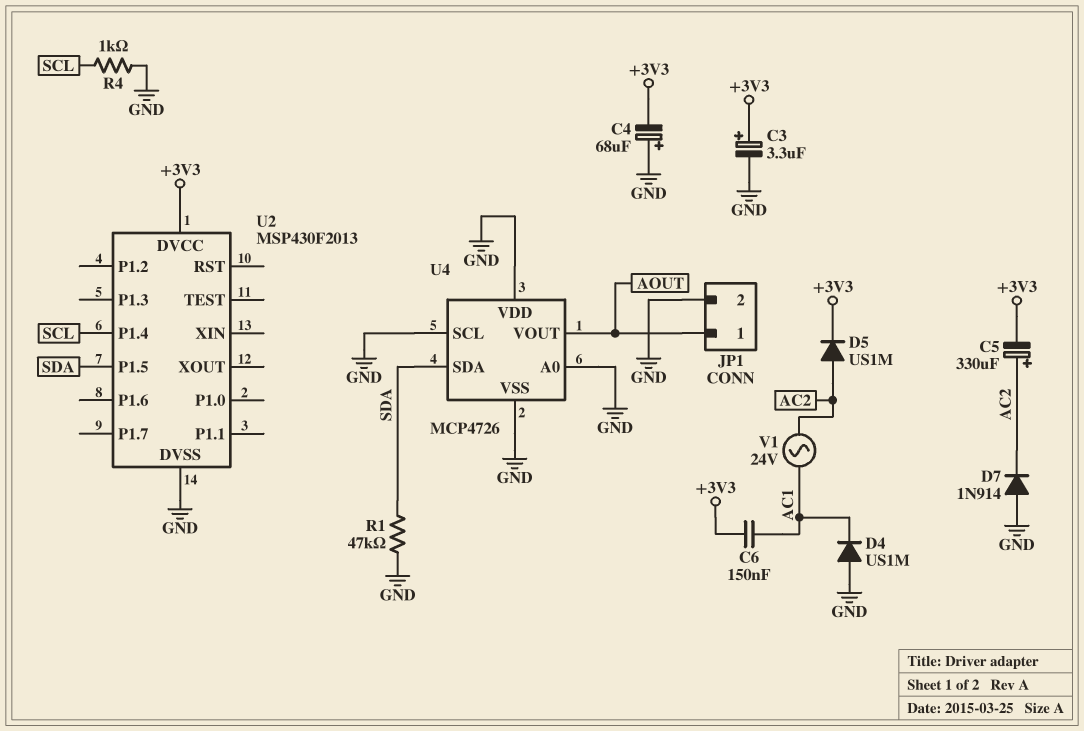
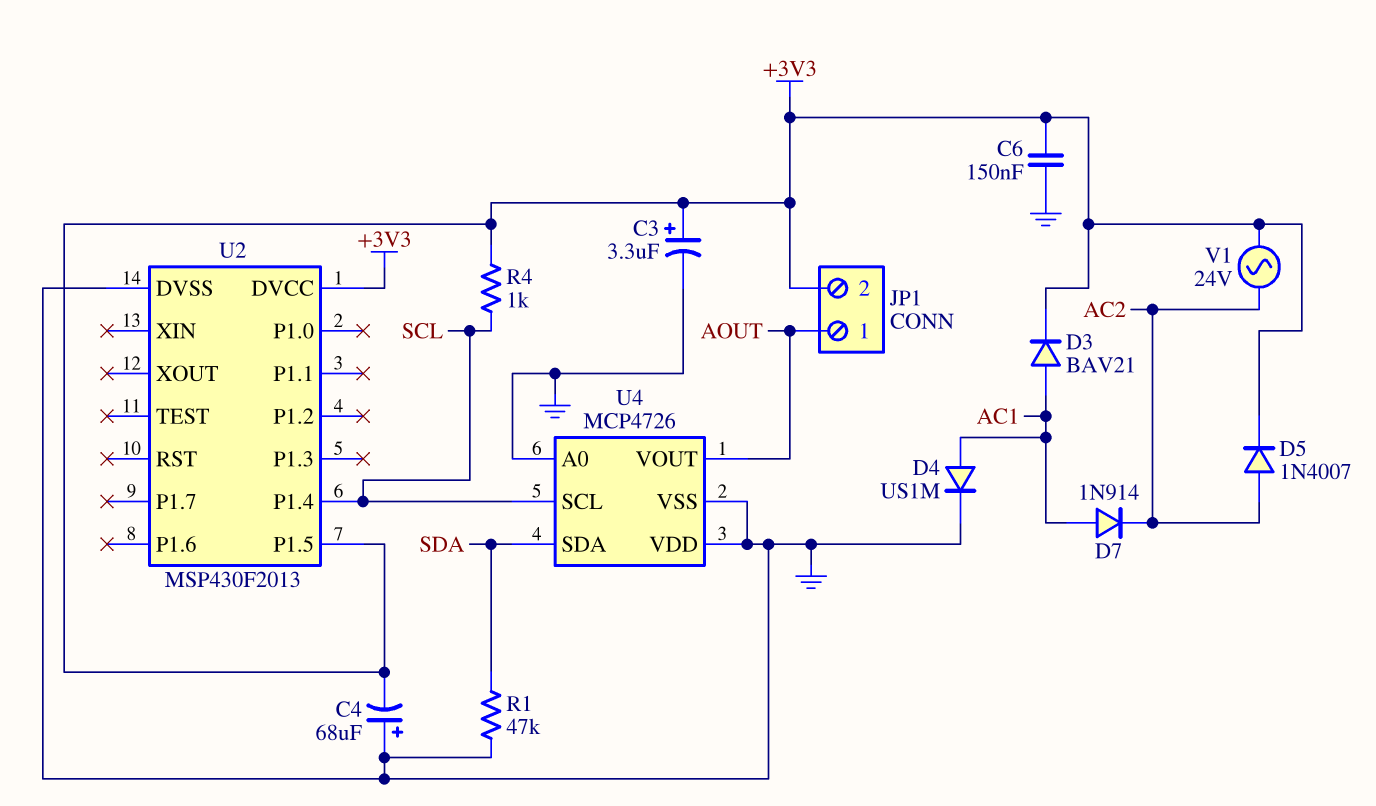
C5: 330uF (plus AC2, minus +3V3) -> none
C6: 150nF (+3V3, AC1) -> 150nF (+3V3, GND)
D3: none -> diode BAV21 (A AC1, K +3V3)
D4: diode US1M (A GND, K AC1) -> diode US1M (A AC1, K GND)
D5: diode US1M (A AC2, K +3V3) -> diode 1N4007 (A AC2, K +3V3)
D7: diode 1N914 (A GND, K AC2) -> diode 1N914 (A AC1, K AC2)
JP1 pin 2: GND -> +3V3
R4: 1k (GND, SCL) -> 1k (+3V3, SCL)
U2 pin P1.5: SDA -> +3V3
U4 pin SCL: GND -> SCL
V1: AC 24V (AC1, AC2) -> AC 24V (+3V3, AC2)

